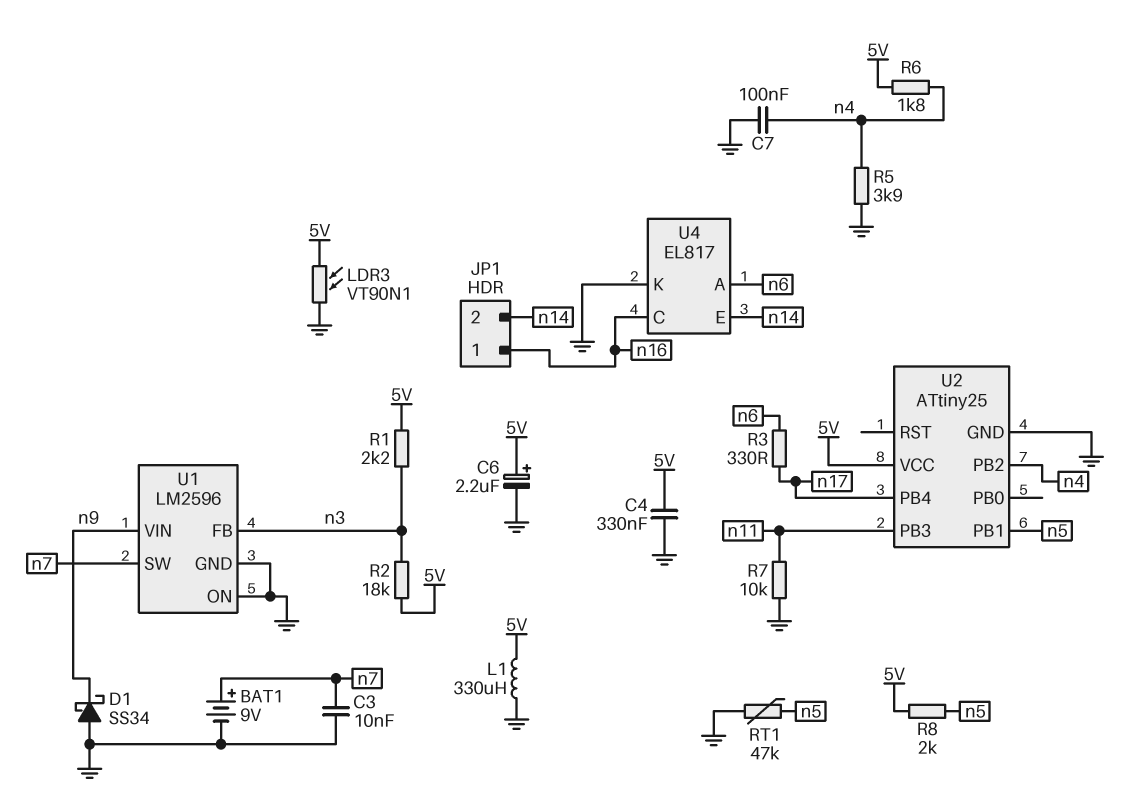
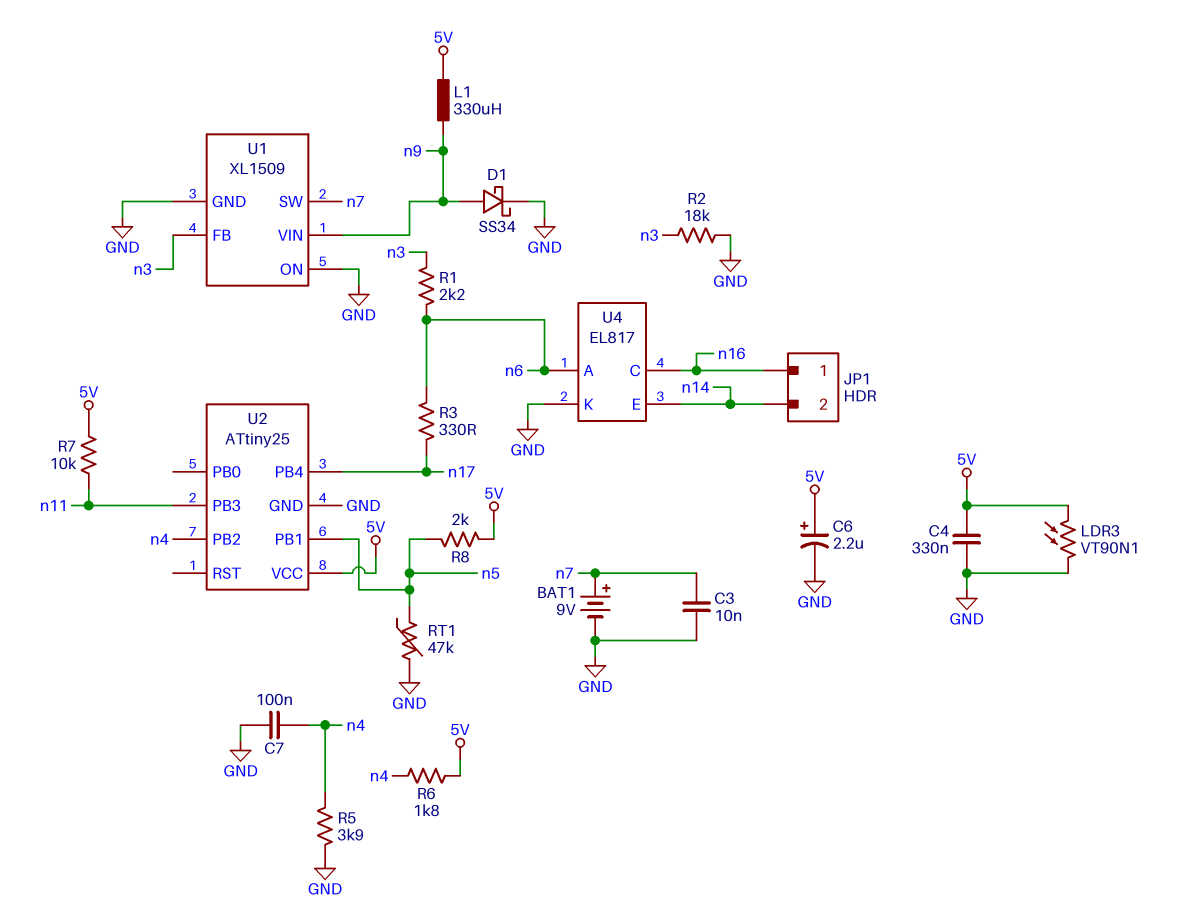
D1: schottky SS34 (A GND, K n9) -> schottky SS34 (A n9, K GND)
L1: 330uH (5V, GND) -> 330uH (5V, n9)
R1: 2.2k (5V, n3) -> 2.2k (n3, n6)
R2: 18k (5V, n3) -> 18k (GND, n3)
R7: 10k (GND, n11) -> 10k (5V, n11)
U1: LM2596 -> XL1509

